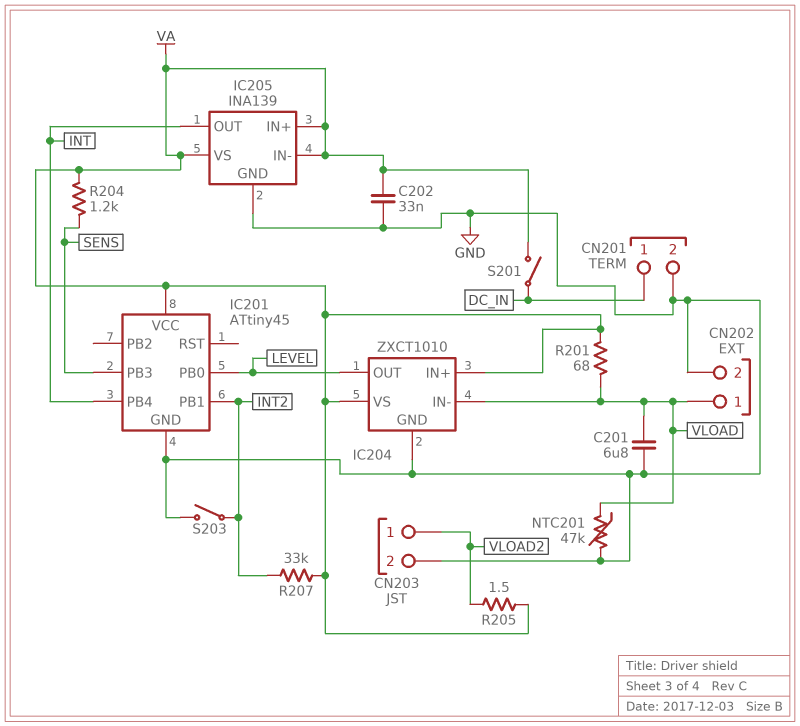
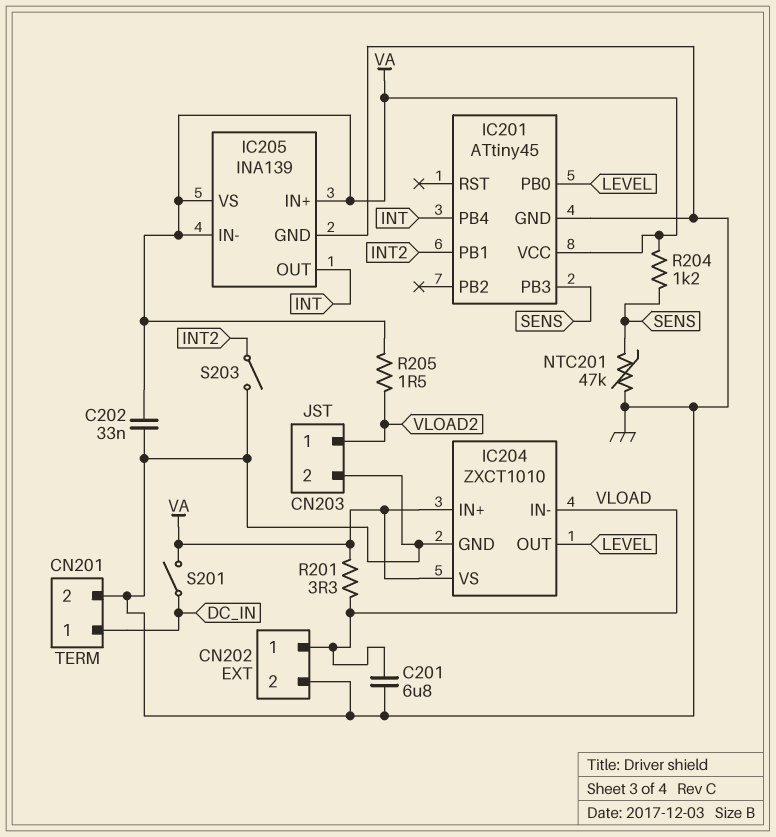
NTC201: 47k (GND, VLOAD) -> 47k (GND, SENS)
R201: 68 (VA, VLOAD) -> 3.3 (VA, VLOAD)
R207: 33k (INT2, VA) -> none

